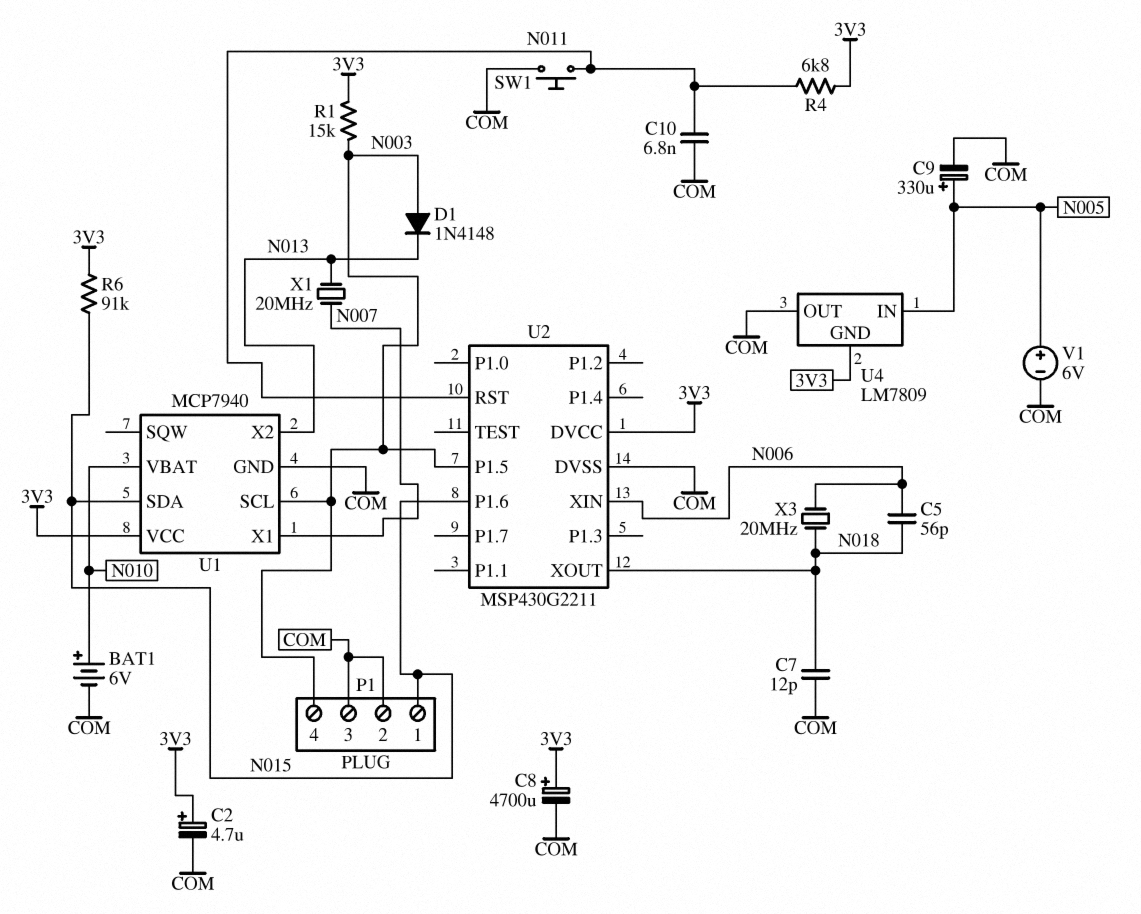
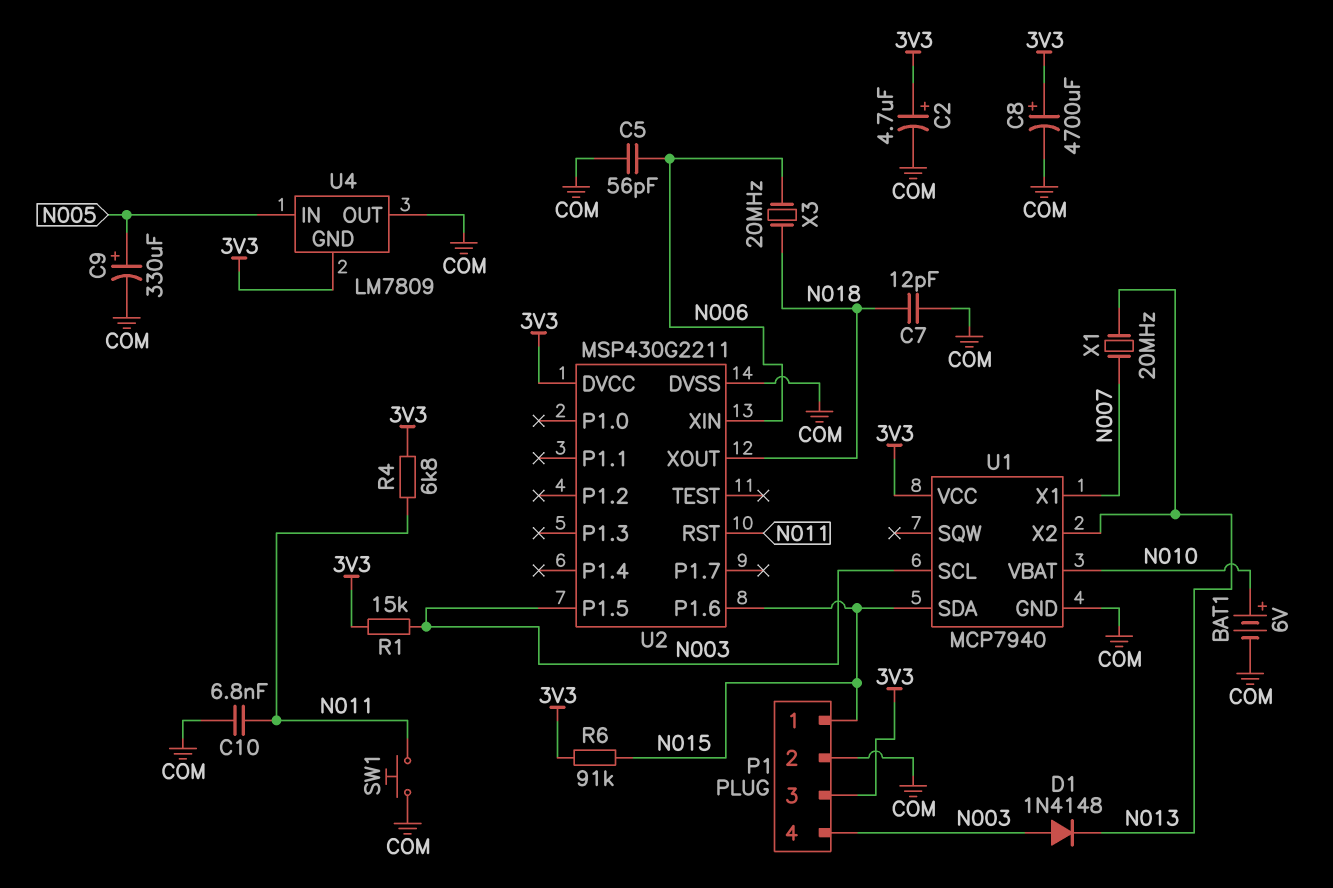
C5: 56pF (N006, N018) -> 56pF (COM, N006)
P1 pin 3: COM -> 3V3
V1: 6V (plus N005, minus COM) -> none

